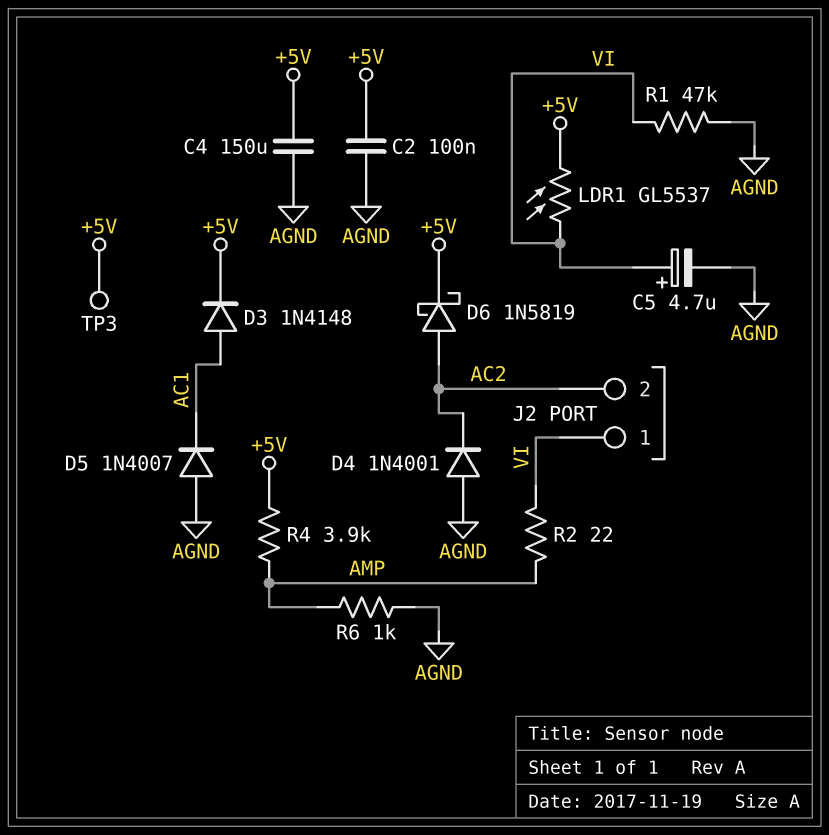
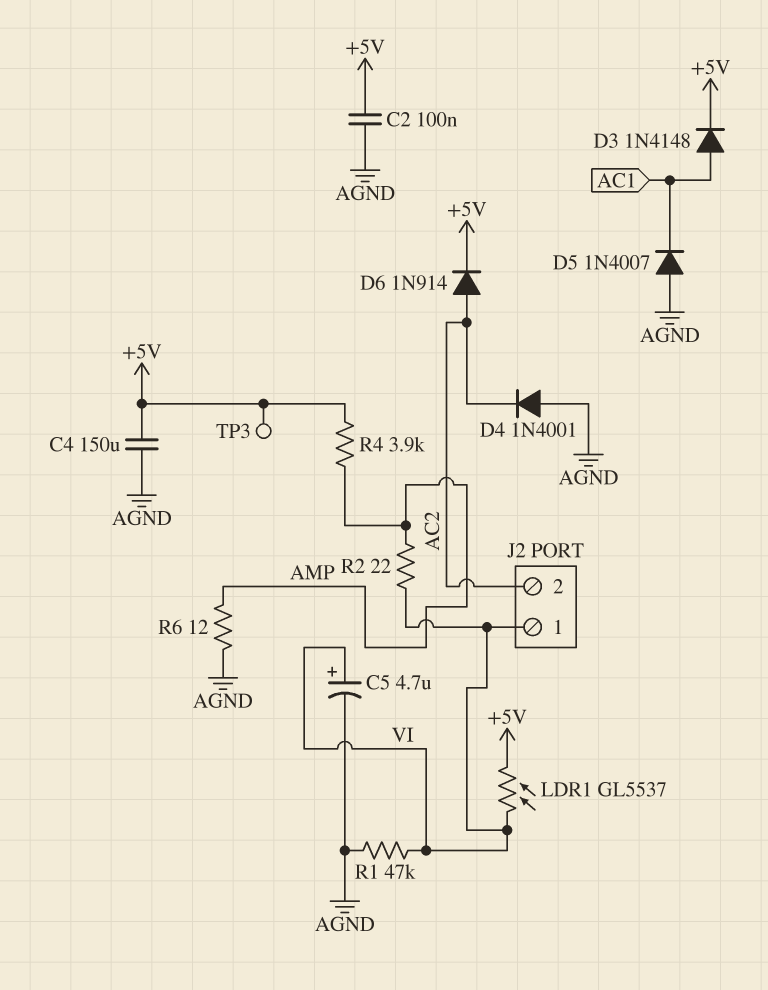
D6: schottky 1N5819 (A AC2, K +5V) -> diode 1N914 (A AC2, K +5V)
R6: 1k (AGND, AMP) -> 12 (AGND, AMP)

